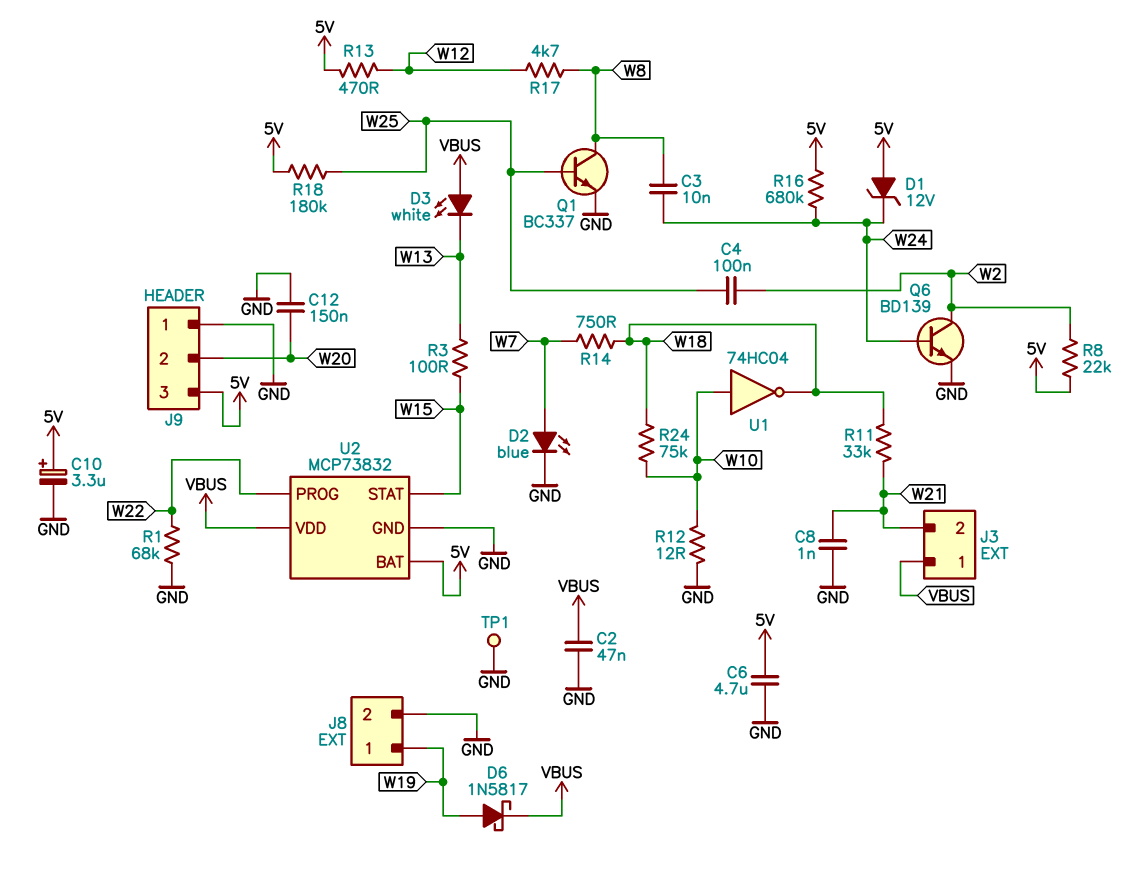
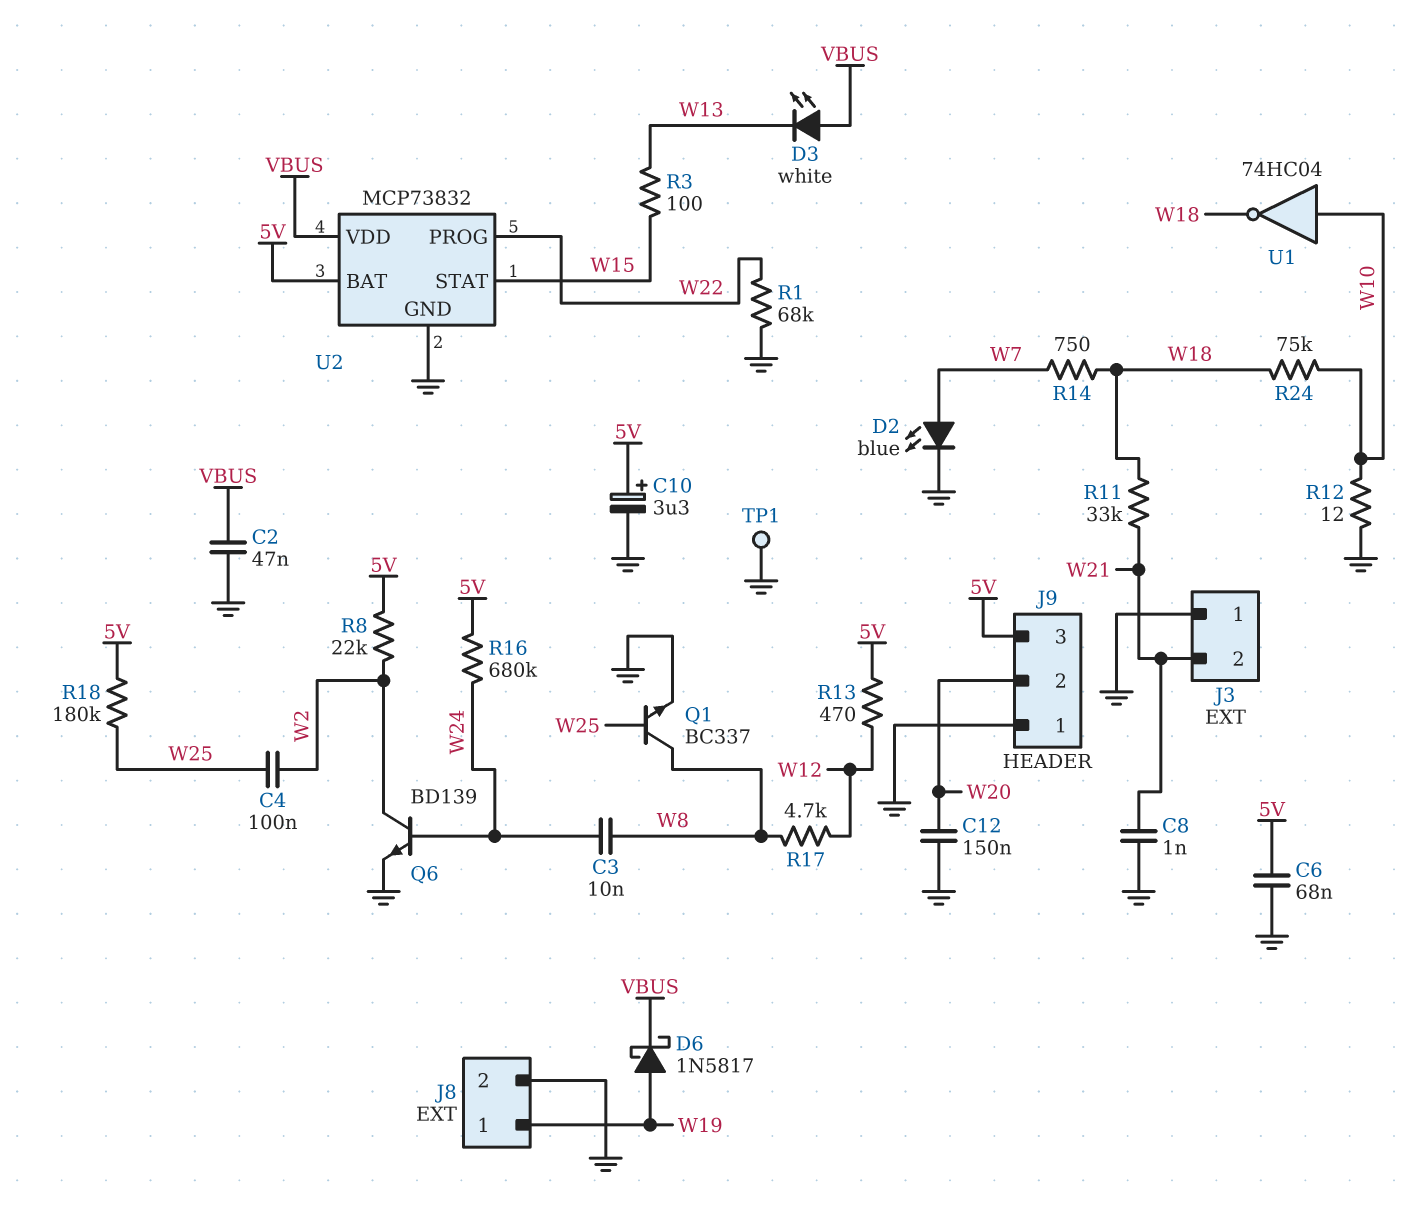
C6: 4.7uF (5V, GND) -> 68nF (5V, GND)
D1: zener 12V (A 5V, K W24) -> none
J3 pin 1: VBUS -> GND

